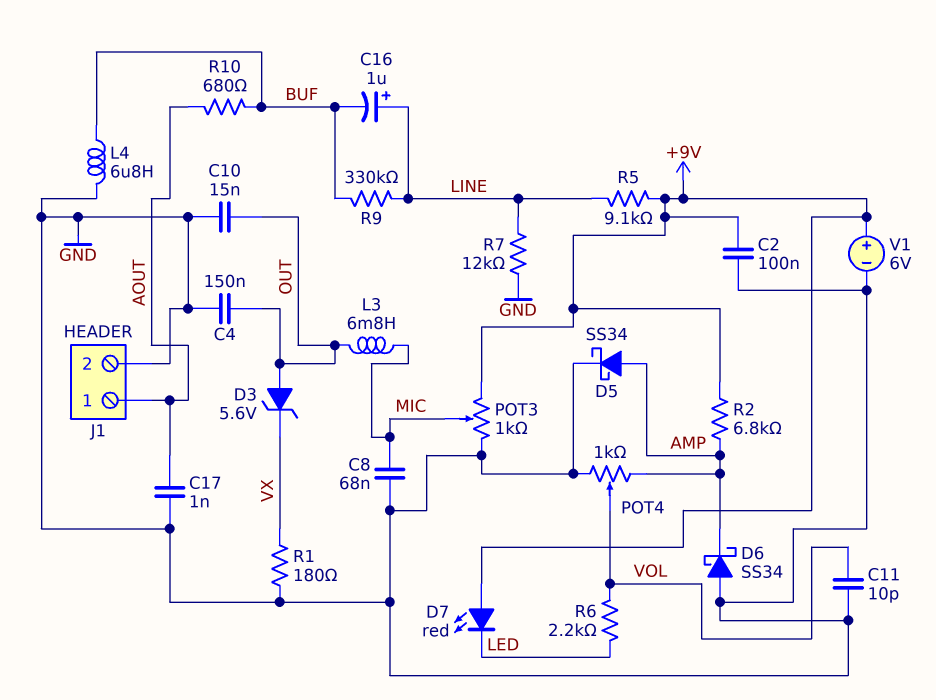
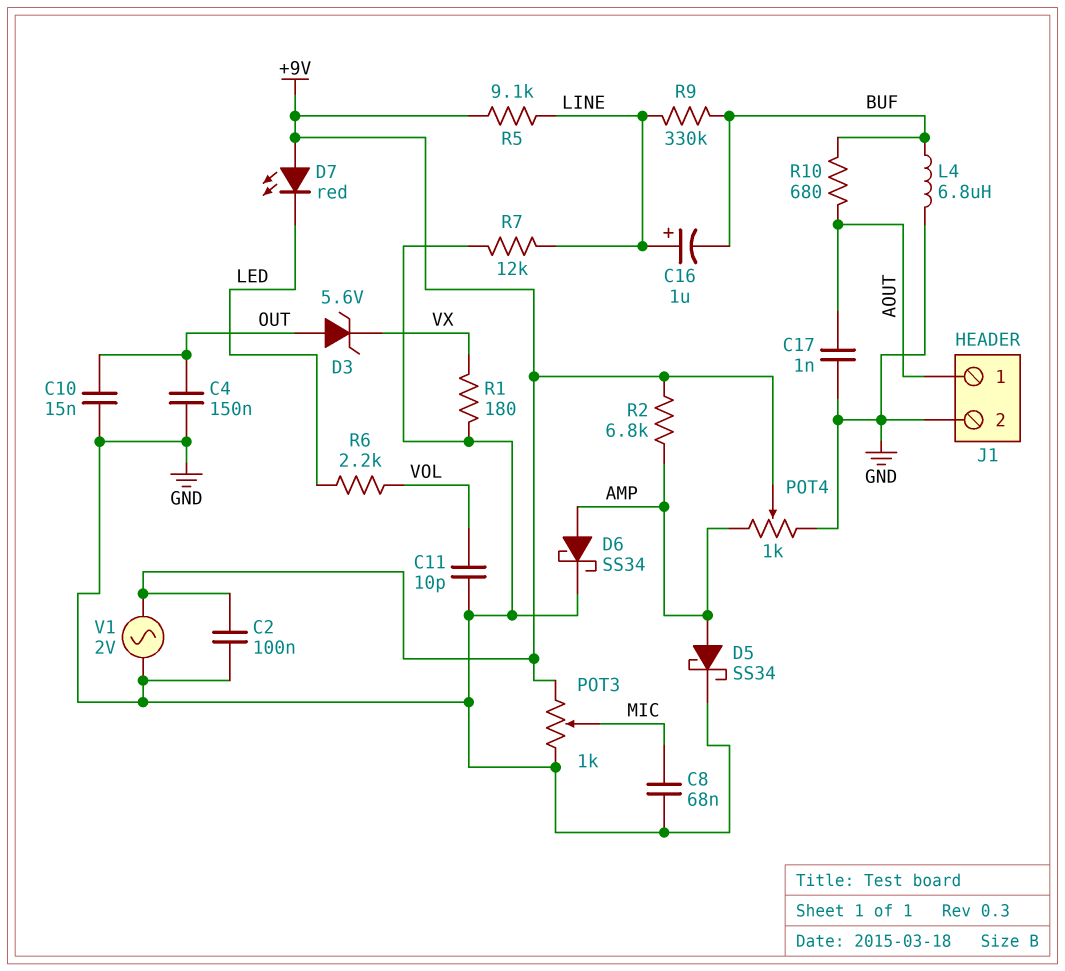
D6: schottky SS34 (A GND, K AMP) -> schottky SS34 (A AMP, K GND)
L3: 6.8mH (MIC, OUT) -> none
POT4: 1k (AMP, GND, wiper VOL) -> 1k (AMP, GND, wiper +9V)
V1: 6V (plus +9V, minus GND) -> AC 2V (+9V, GND)

